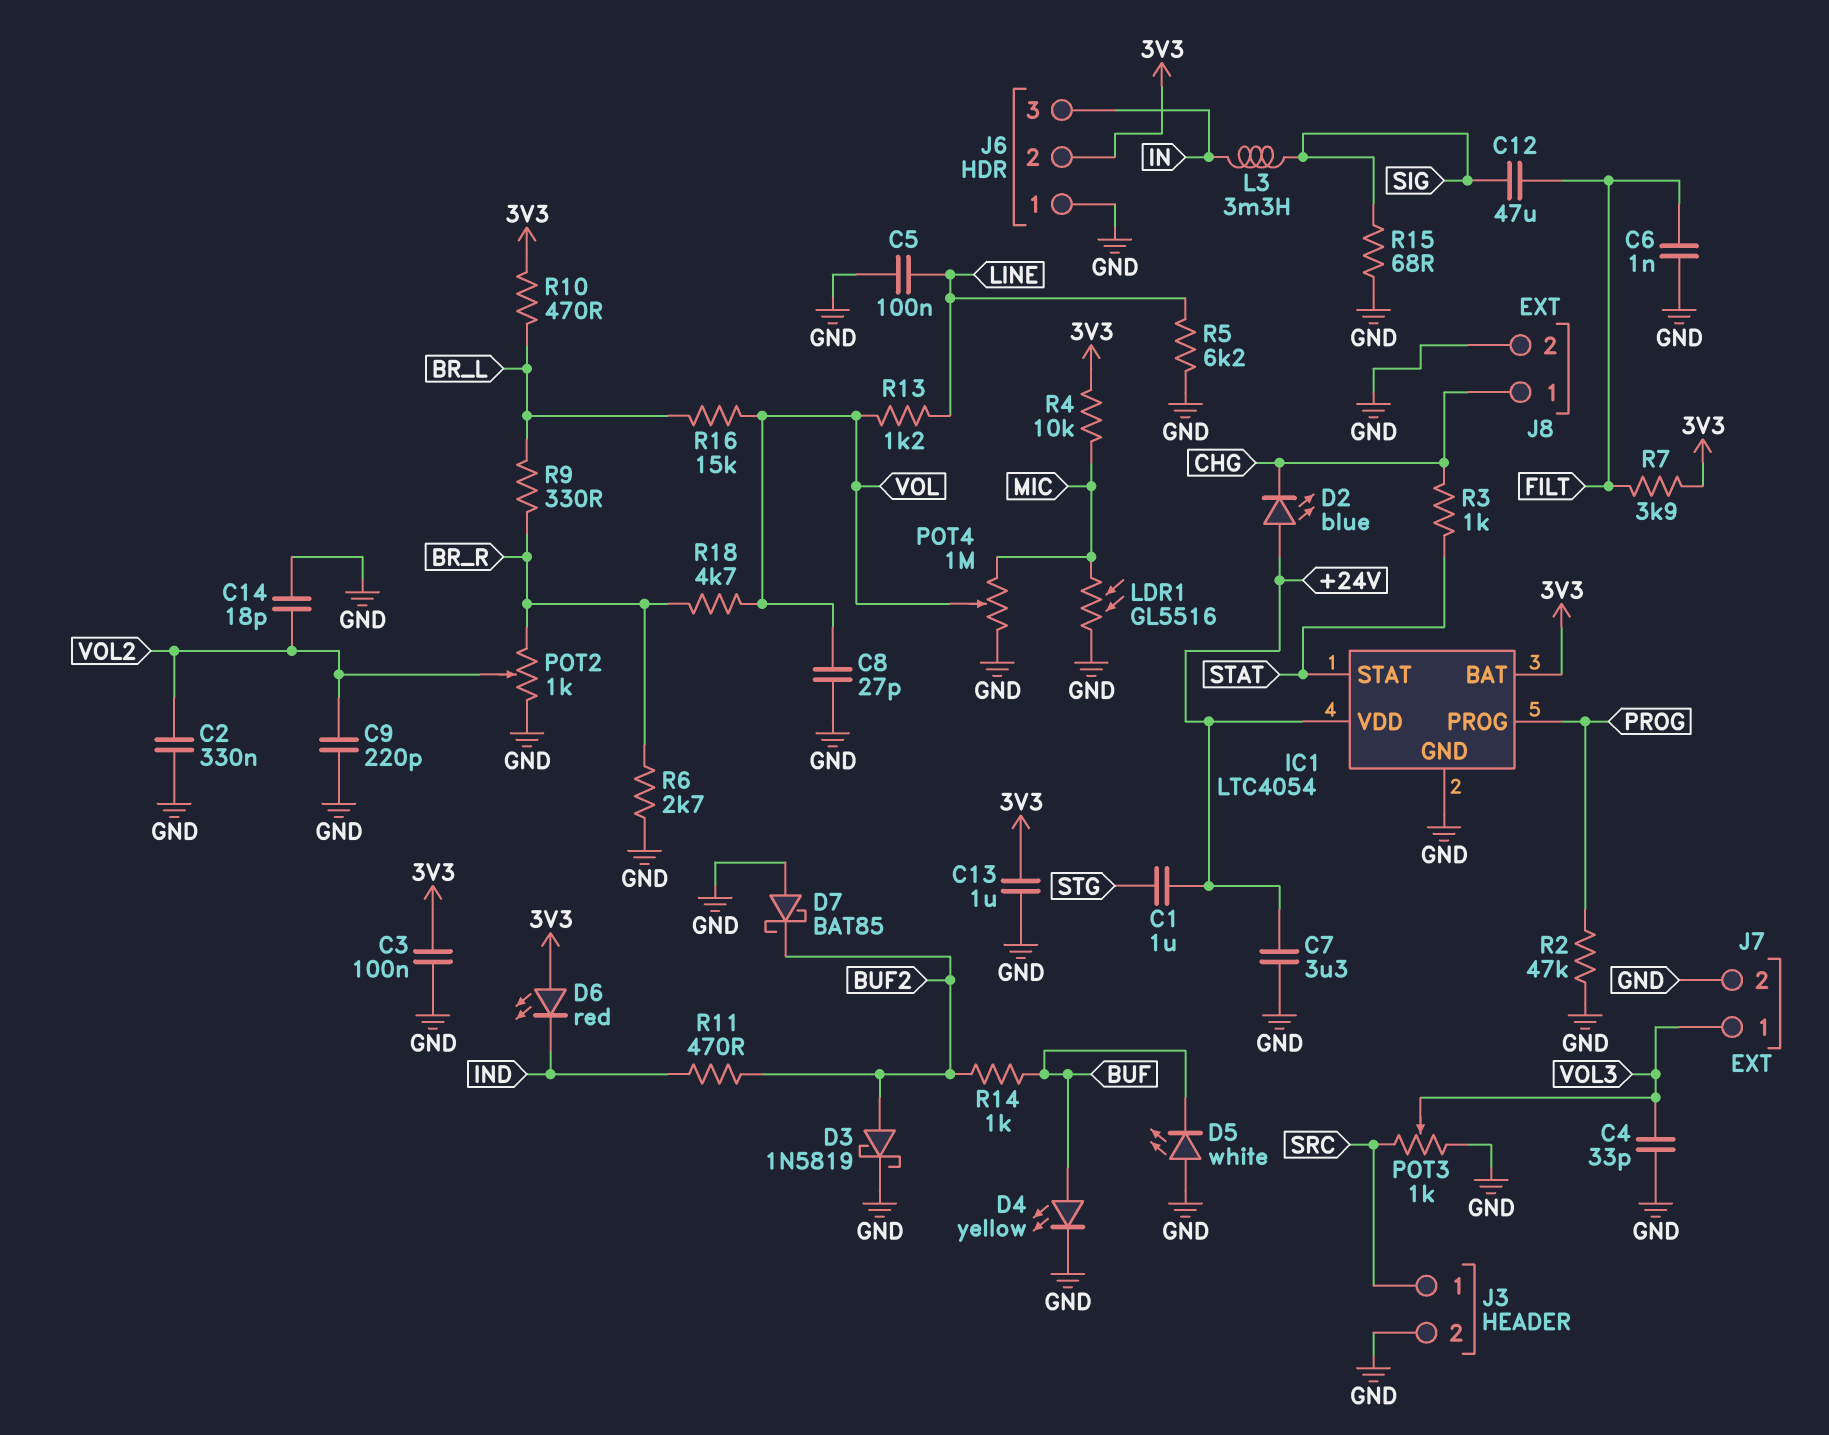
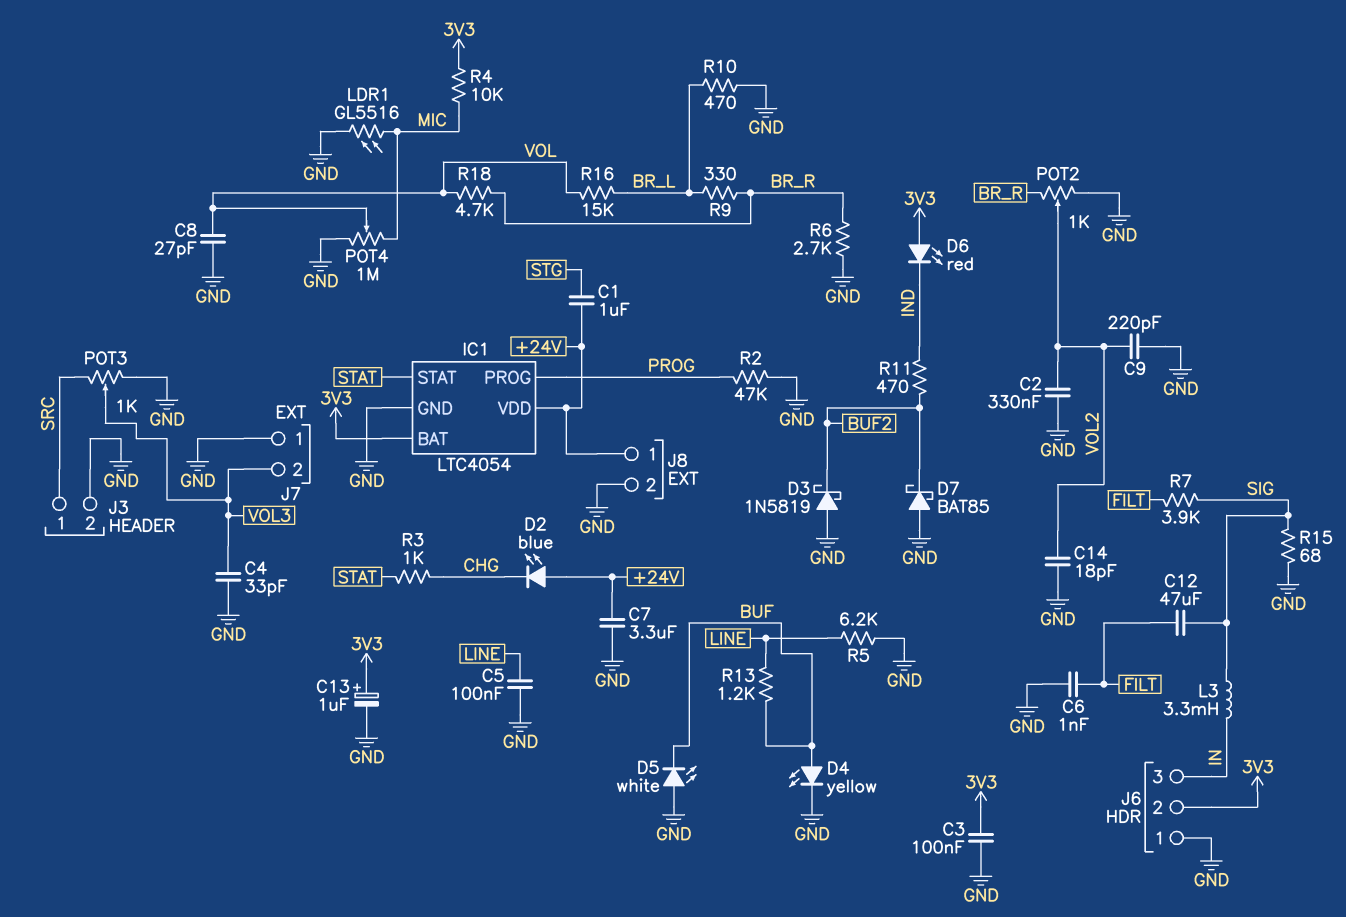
C13: 1uF (3V3, GND) -> 1uF (plus 3V3, minus GND)
D3: schottky 1N5819 (A BUF2, K GND) -> schottky 1N5819 (A GND, K BUF2)
J7 pin 1: VOL3 -> GND
J7 pin 2: GND -> VOL3
J8 pin 1: CHG -> +24V
R7: 3.9k (3V3, FILT) -> 3.9k (FILT, SIG)
R10: 470 (3V3, BR_L) -> 470 (BR_L, GND)
R13: 1.2k (LINE, VOL) -> 1.2k (BUF, LINE)
R14: 1k (BUF, BUF2) -> none

